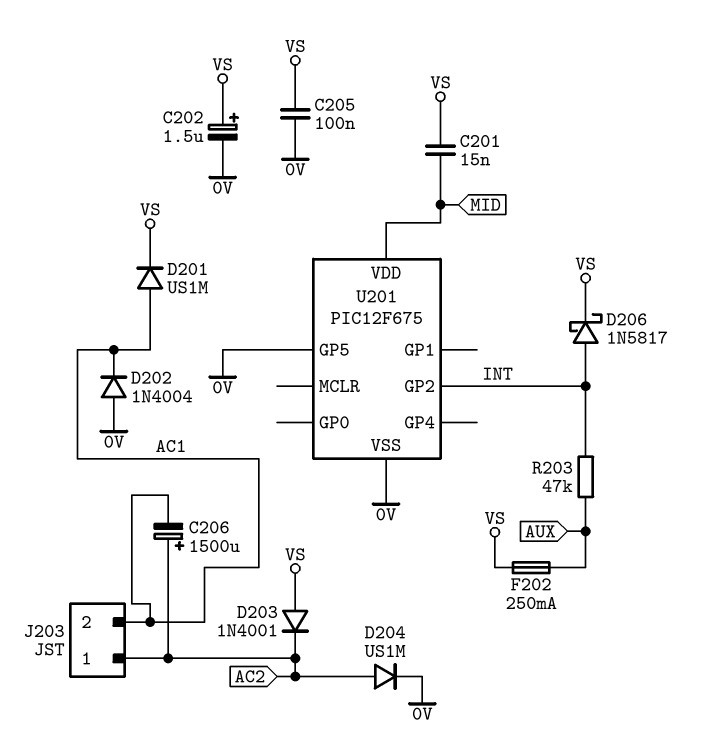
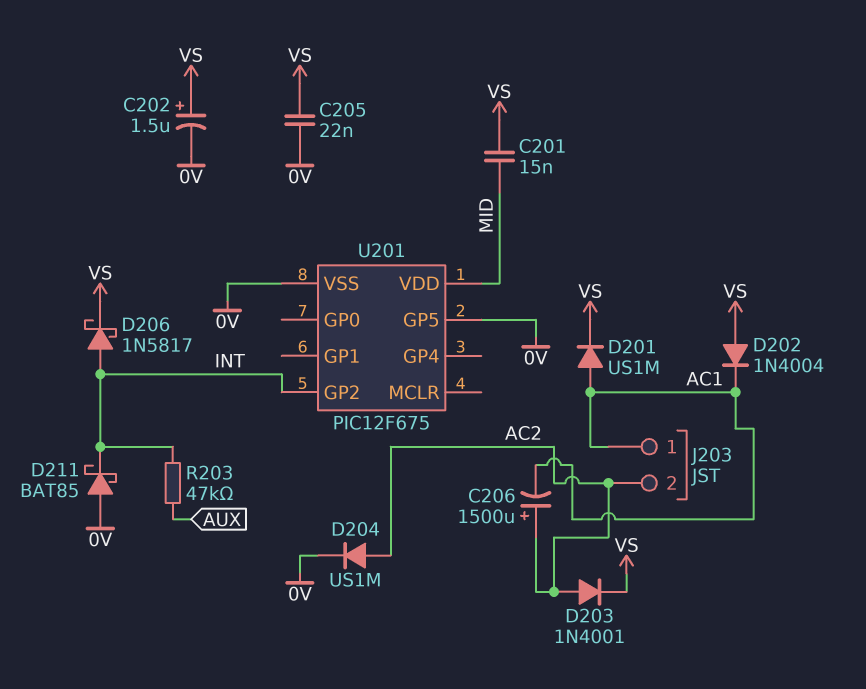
C205: 100nF (0V, VS) -> 22nF (0V, VS)
D202: diode 1N4004 (A 0V, K AC1) -> diode 1N4004 (A VS, K AC1)
D203: diode 1N4001 (A VS, K AC2) -> diode 1N4001 (A AC2, K VS)
D211: none -> schottky BAT85 (A 0V, K INT)
F202: 250mA (AUX, VS) -> none
J203 pin 1: AC2 -> AC1
J203 pin 2: AC1 -> AC2

